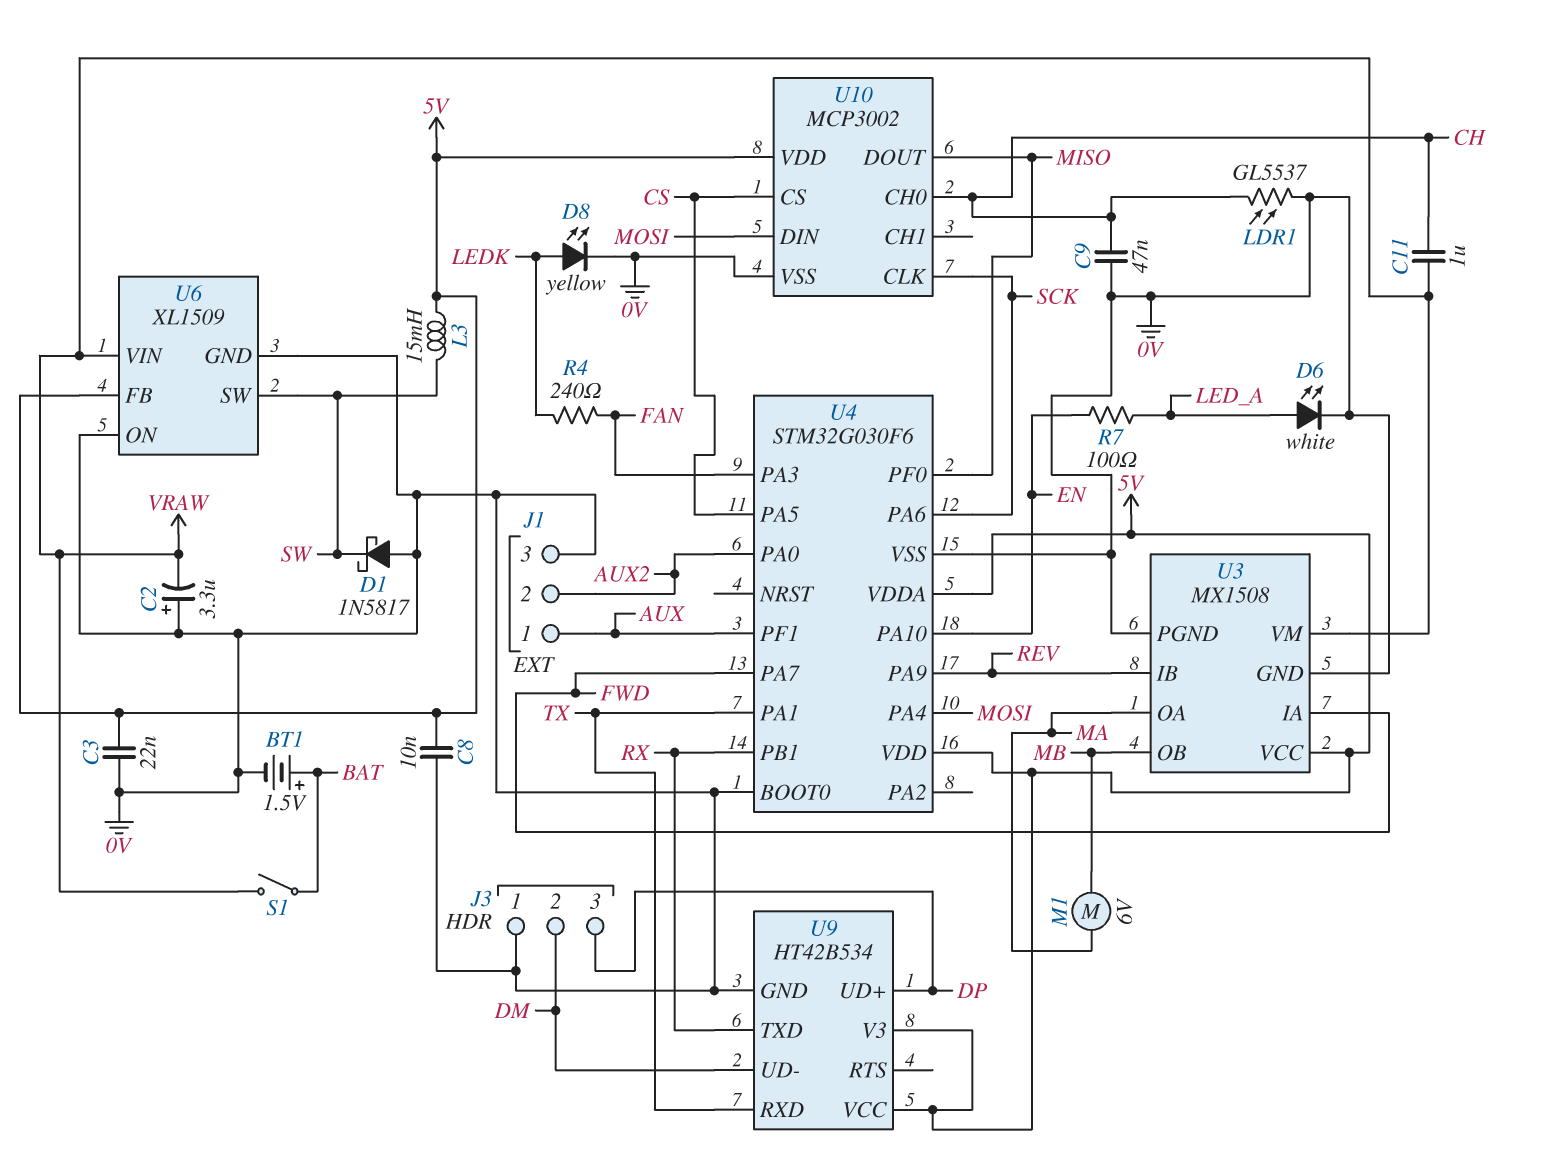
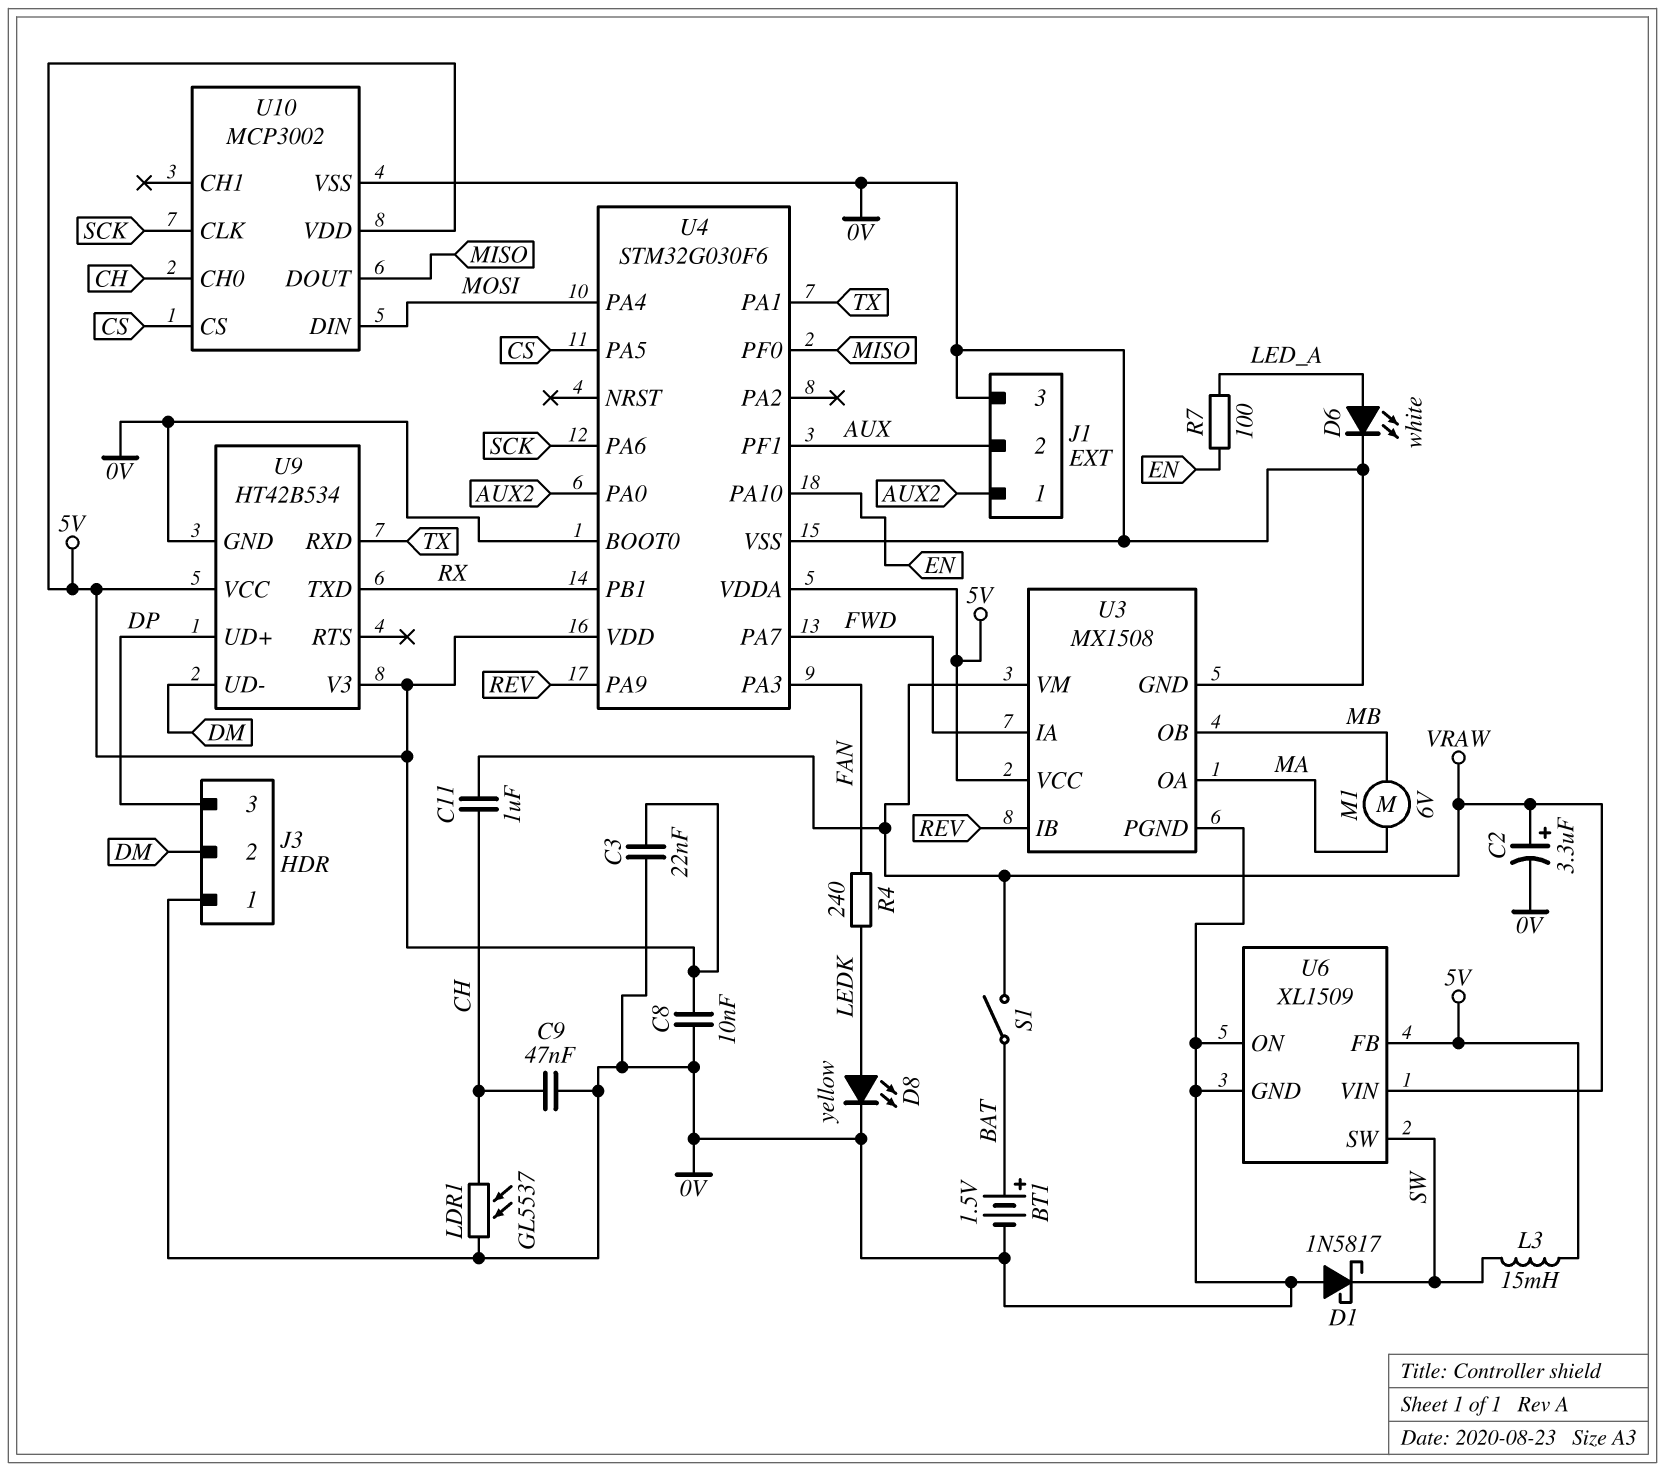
C2: 3.3uF (plus 0V, minus VRAW) -> 3.3uF (plus VRAW, minus 0V)
J1 pin 1: AUX -> AUX2
J1 pin 2: AUX2 -> AUX

